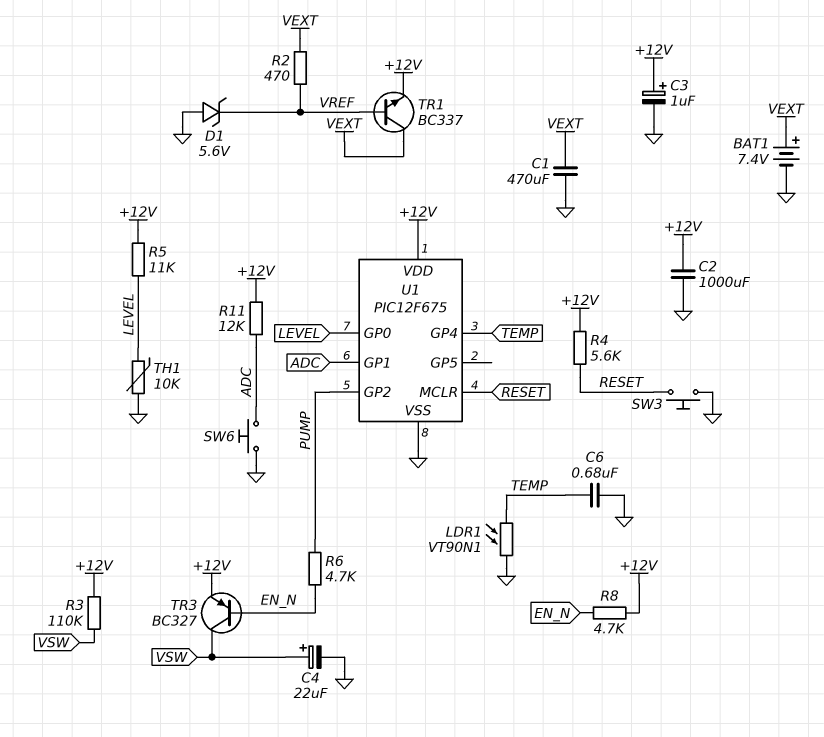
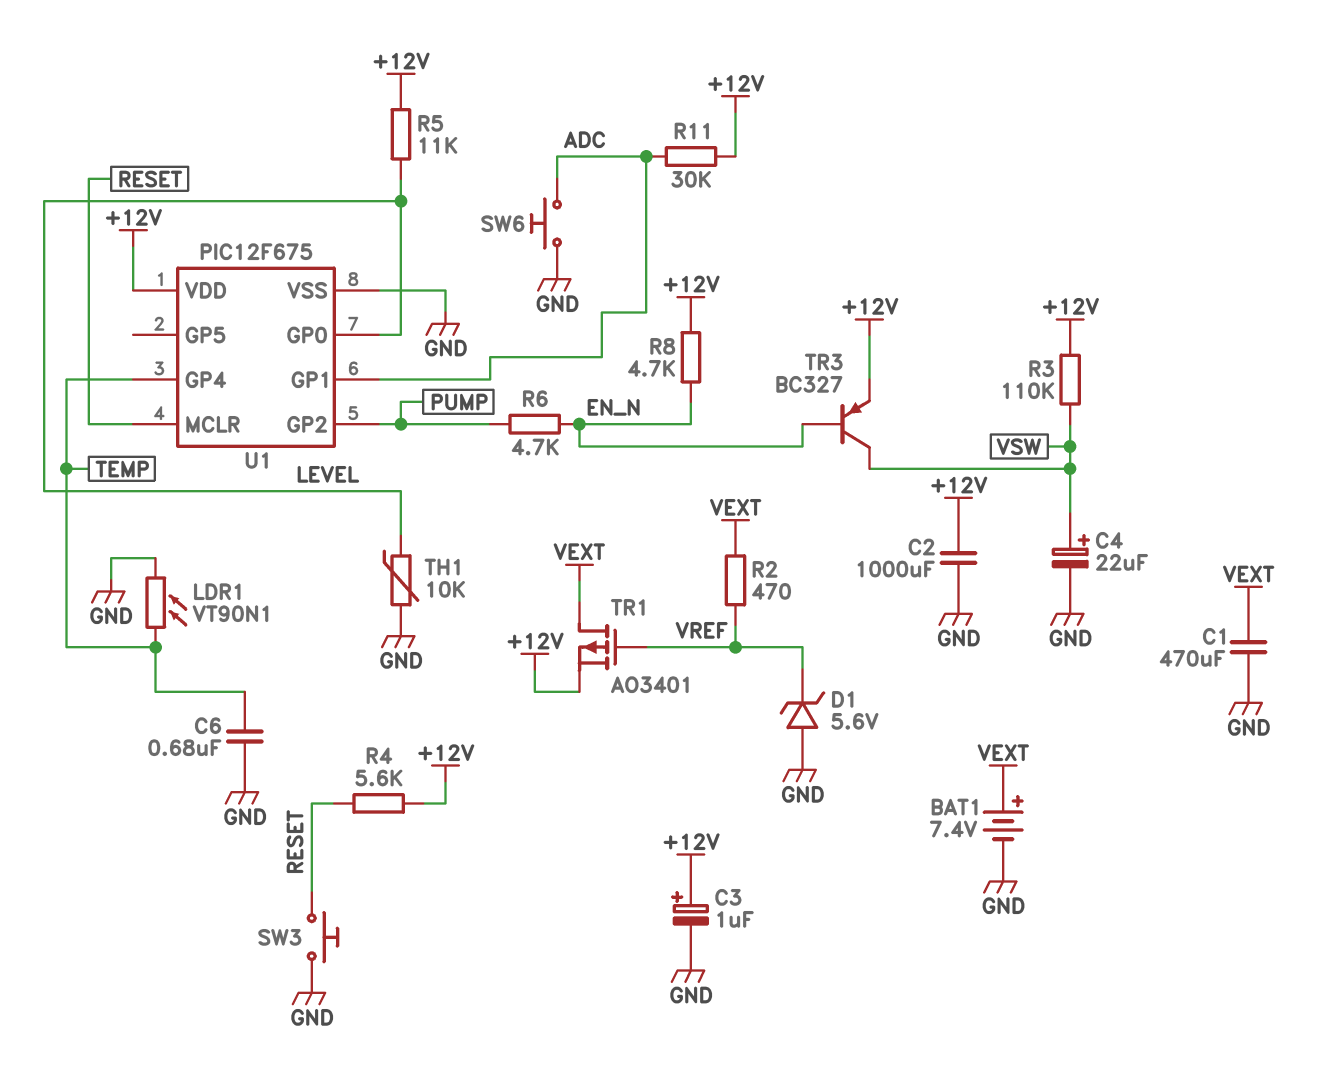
R11: 12k (+12V, ADC) -> 30k (+12V, ADC)
TR1: NPN BC337 (B VREF, C VEXT, E +12V) -> PMOS AO3401 (G VREF, D VEXT, S +12V)

